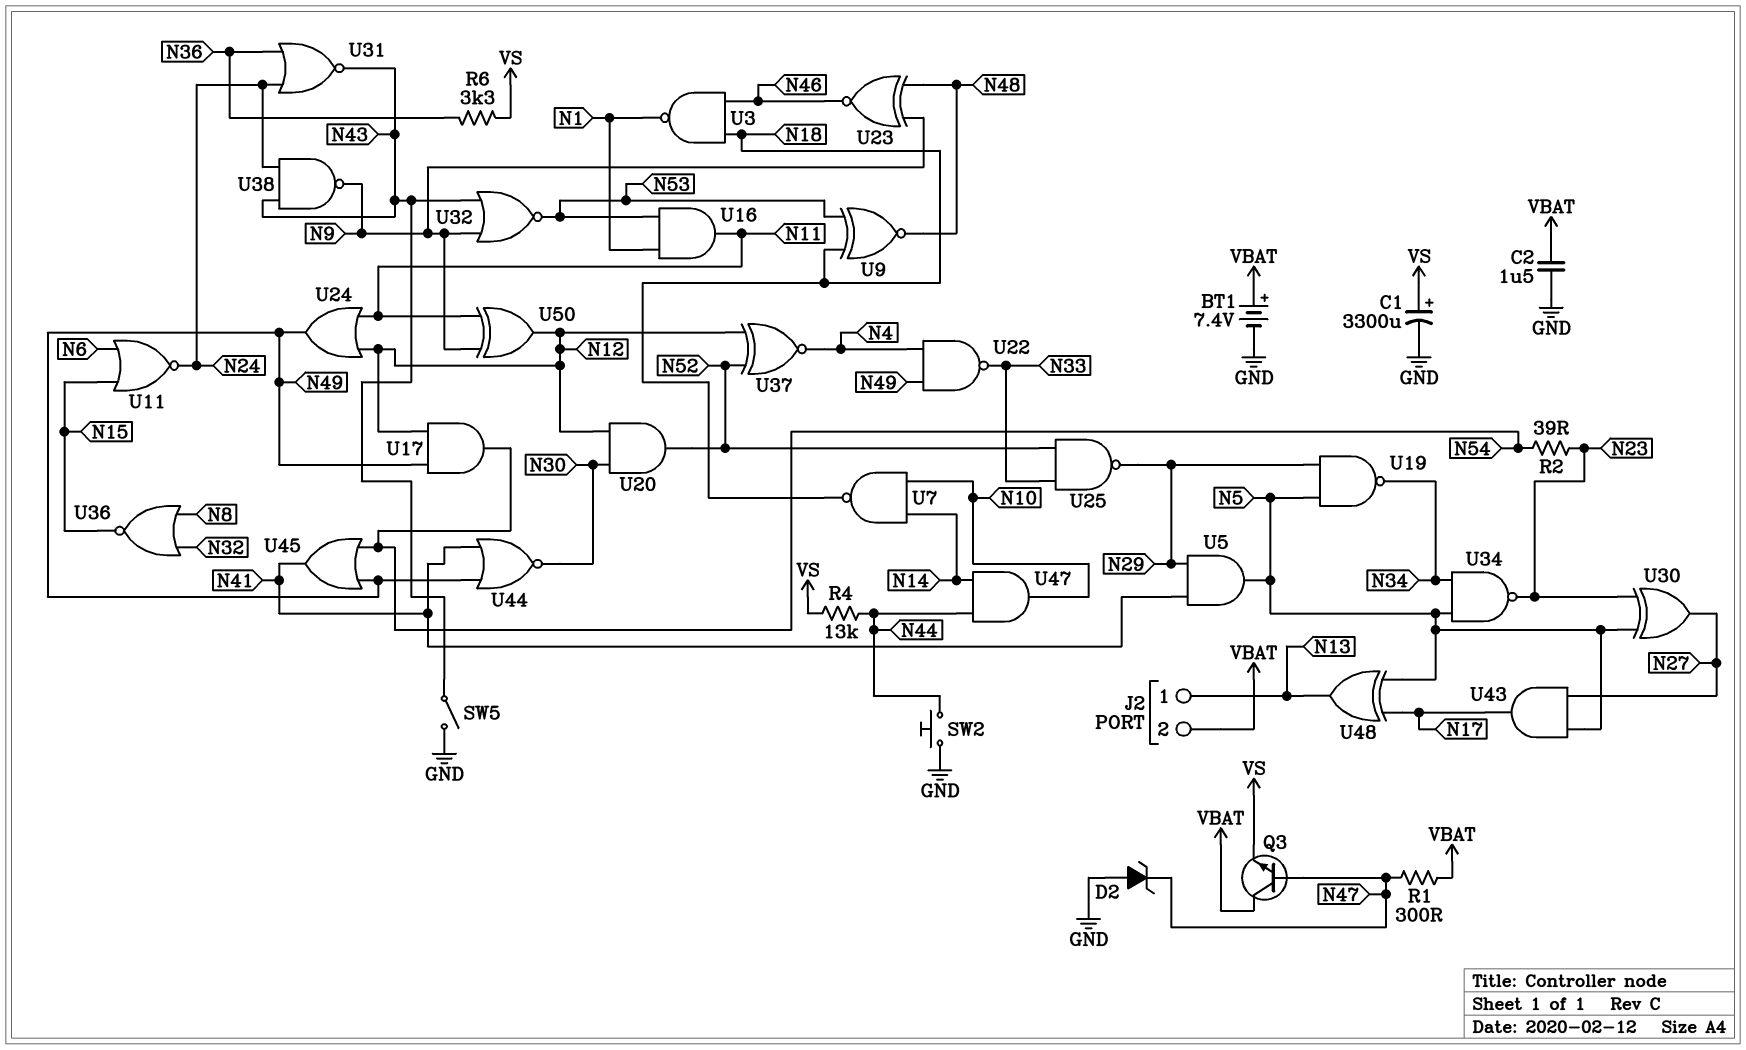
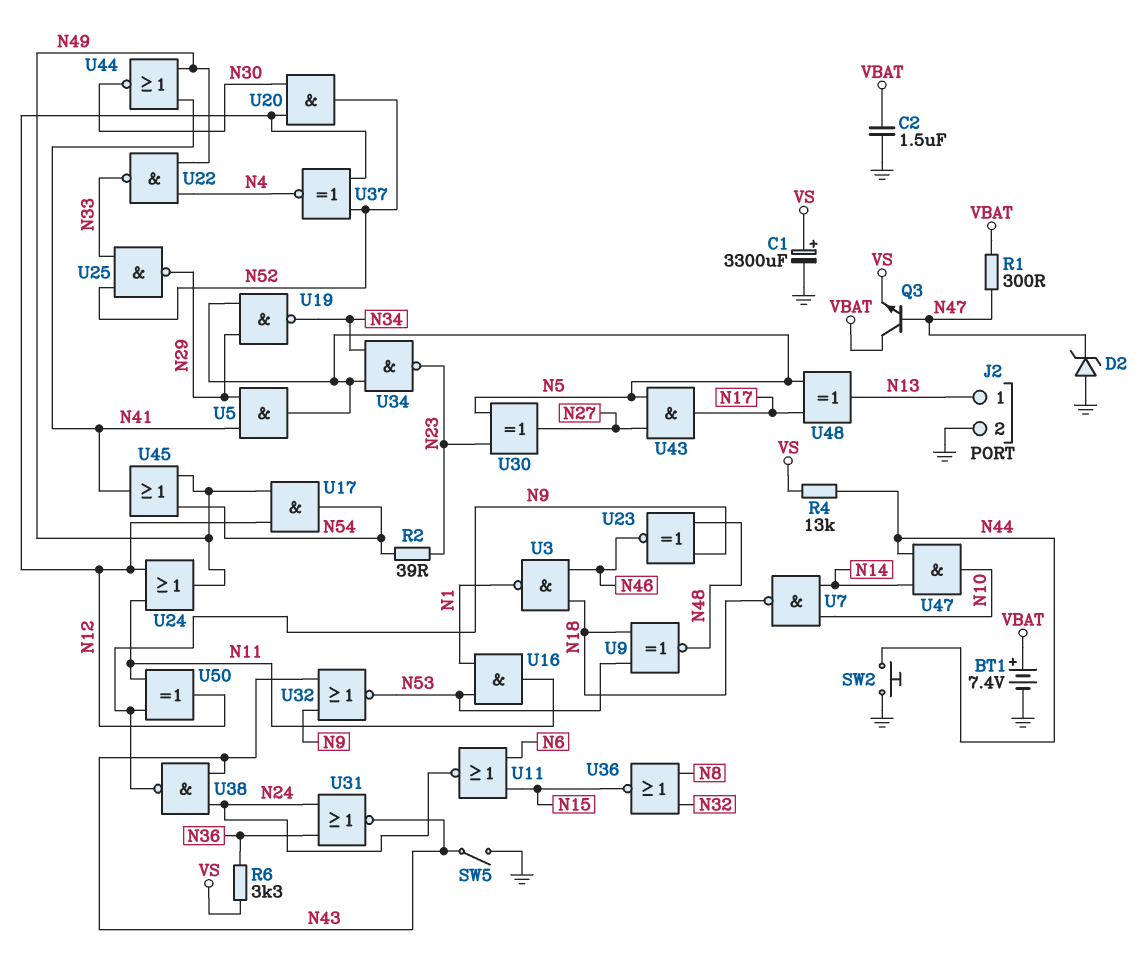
J2 pin 2: VBAT -> GND

